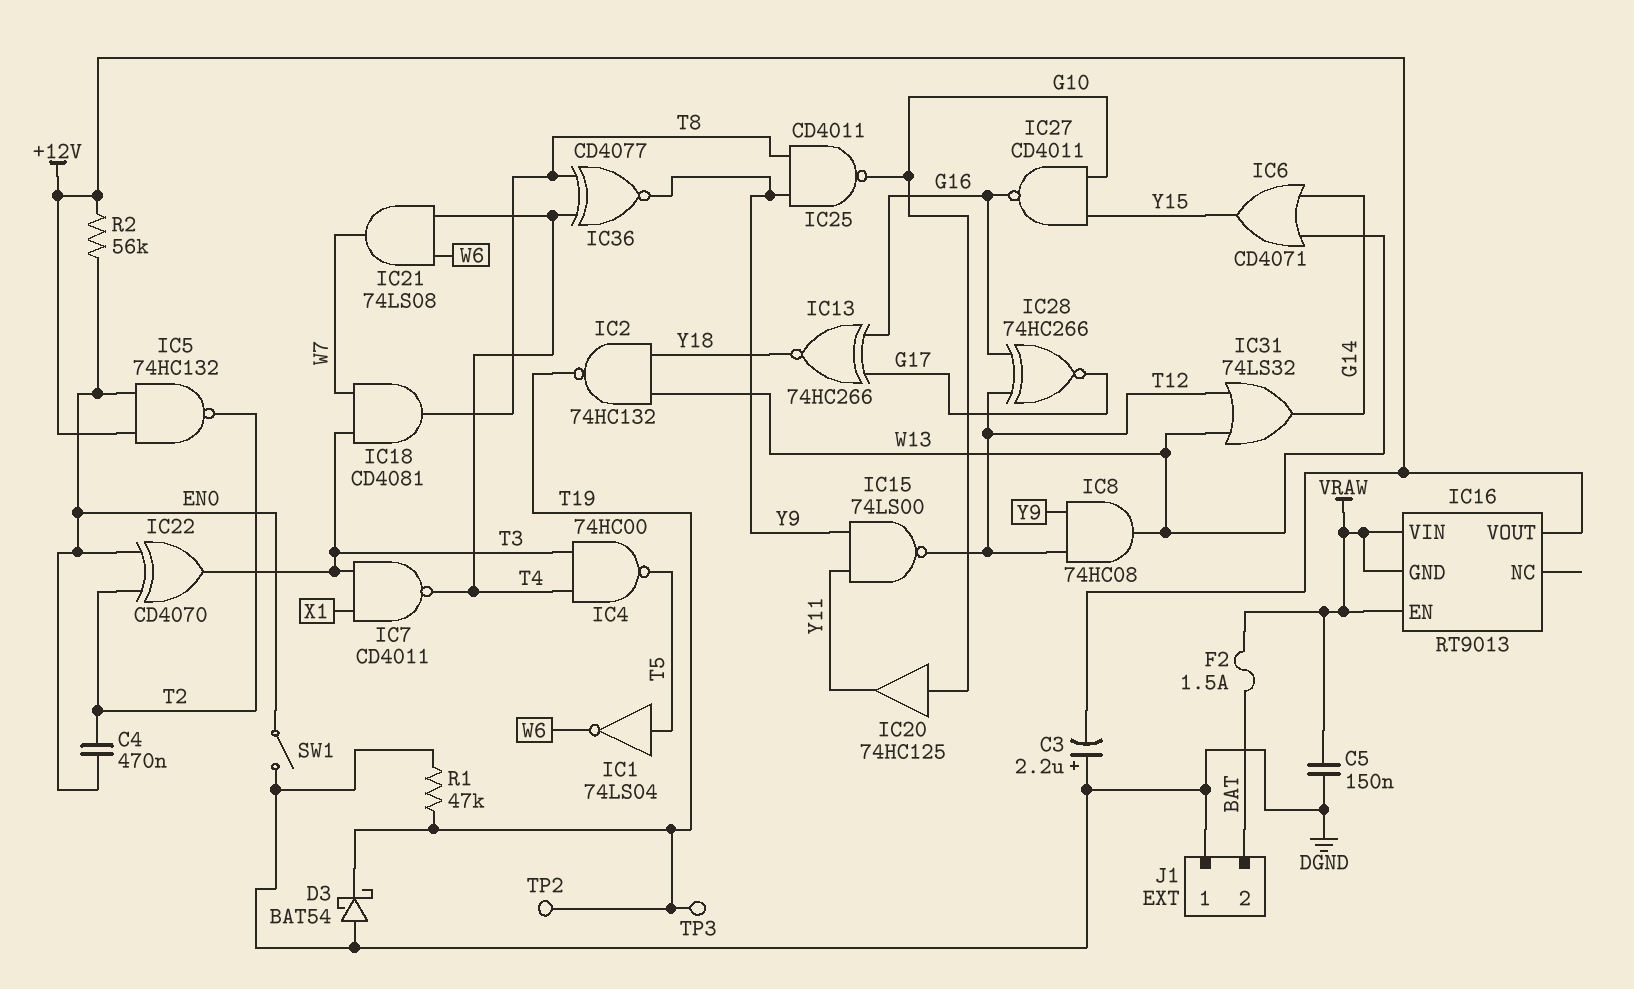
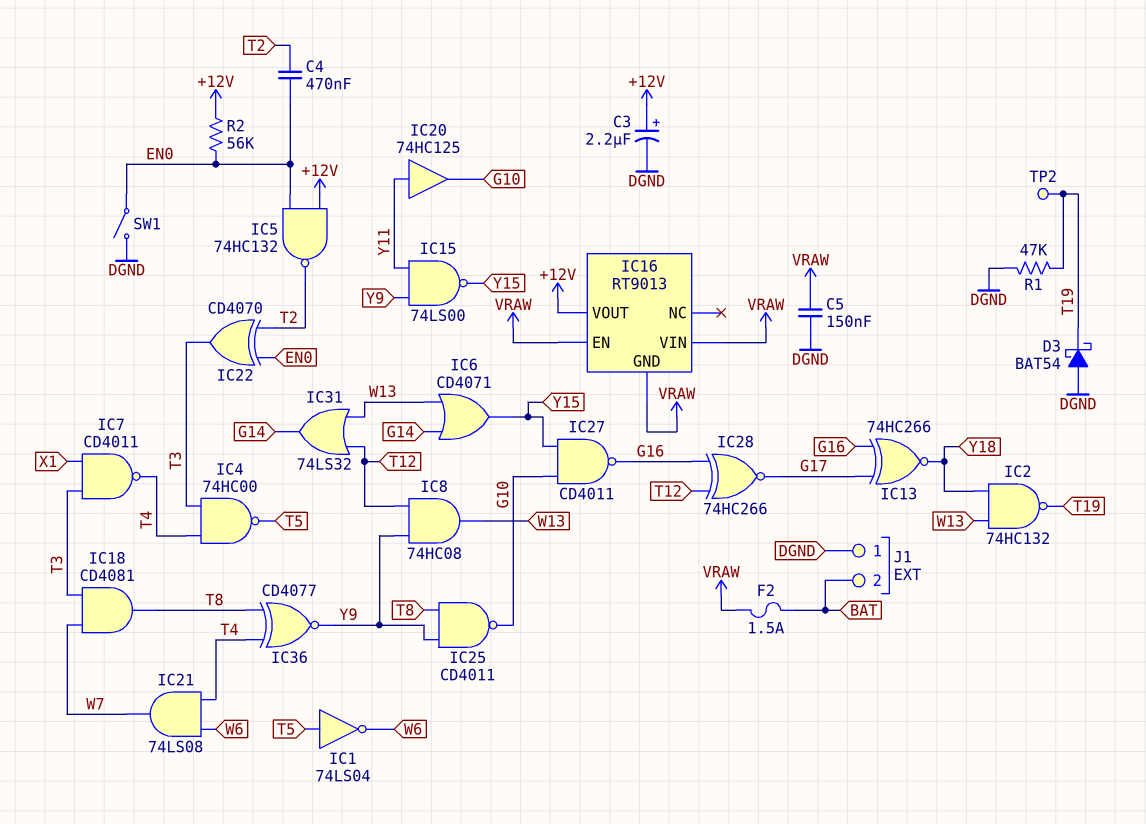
C3: 2.2uF (plus DGND, minus +12V) -> 2.2uF (plus +12V, minus DGND)
IC15: NAND 74LS00 (in Y9, in Y11, out T12) -> NAND 74LS00 (in Y9, in Y11, out Y15)
IC20: buffer 74HC125 (in G10, out Y11) -> buffer 74HC125 (in Y11, out G10)
TP3: test point (T19) -> none

